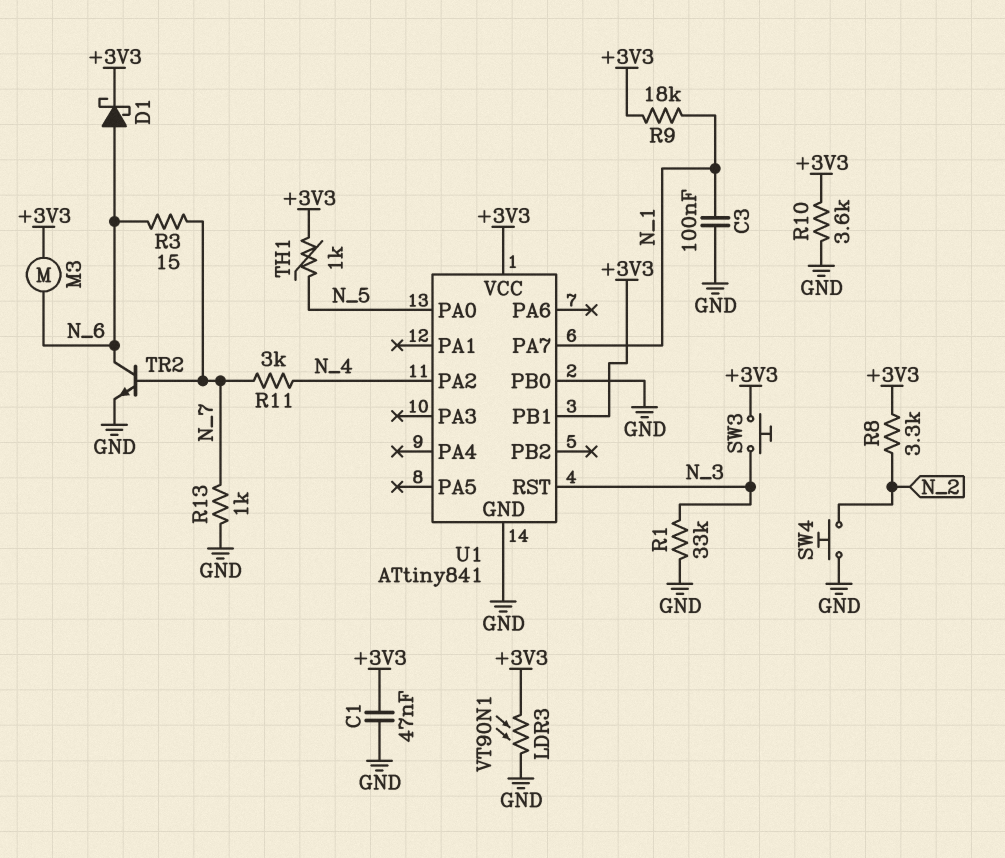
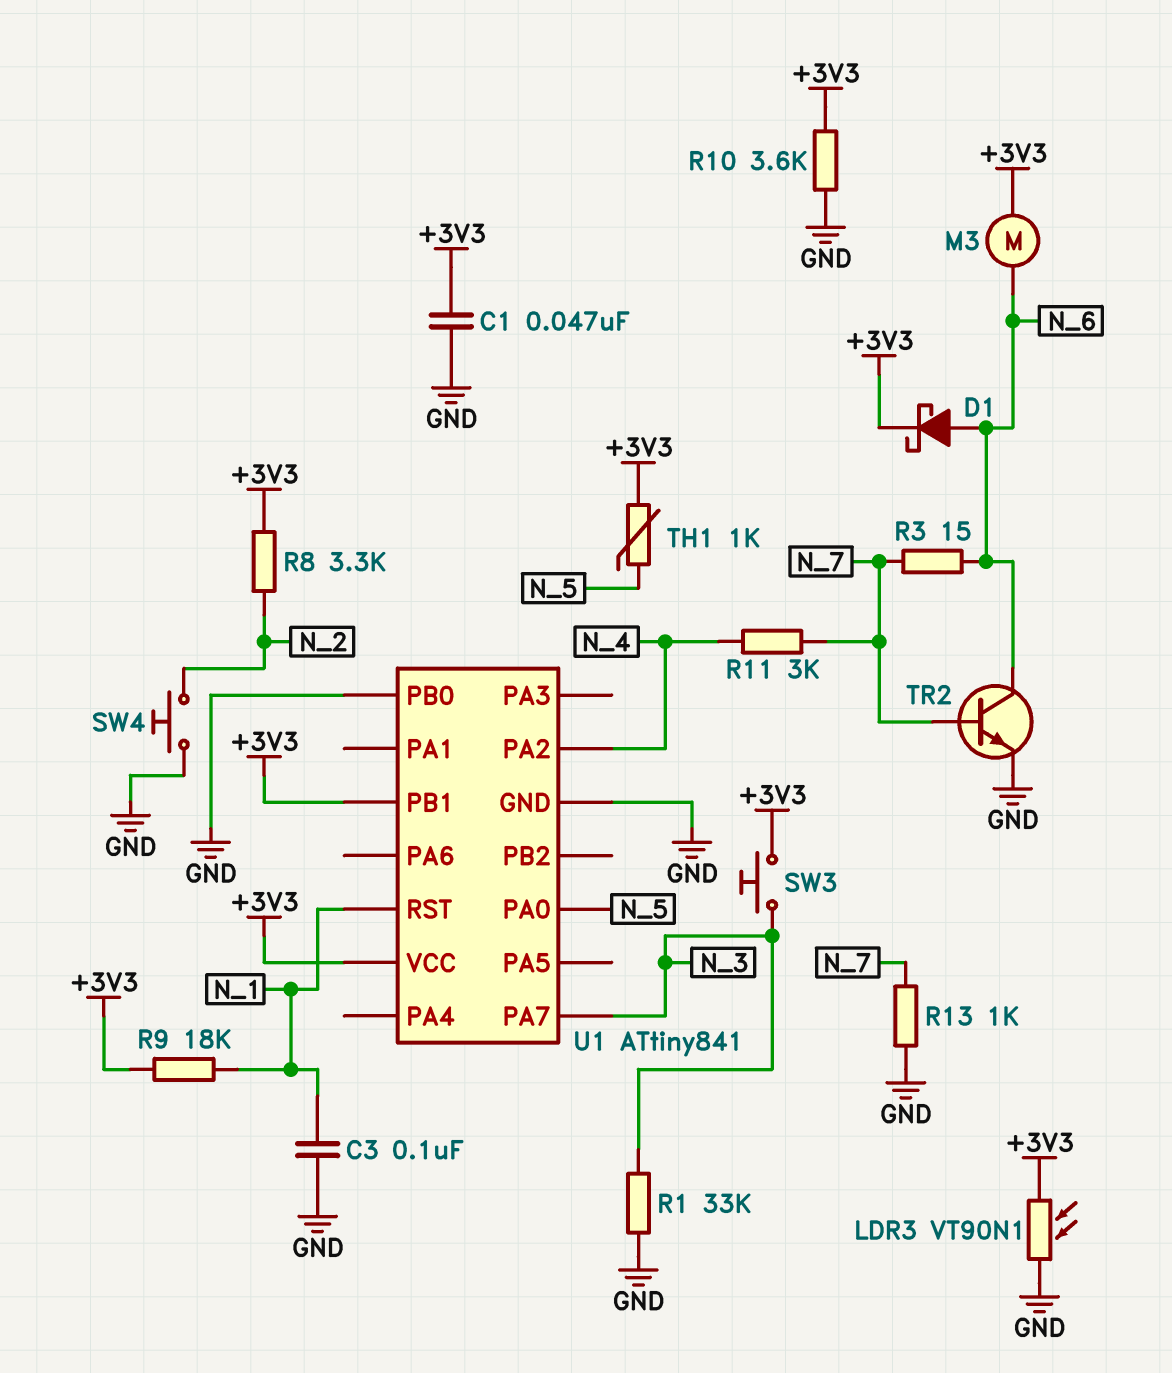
U1 pin PA7: N_1 -> N_3
U1 pin RST: N_3 -> N_1

